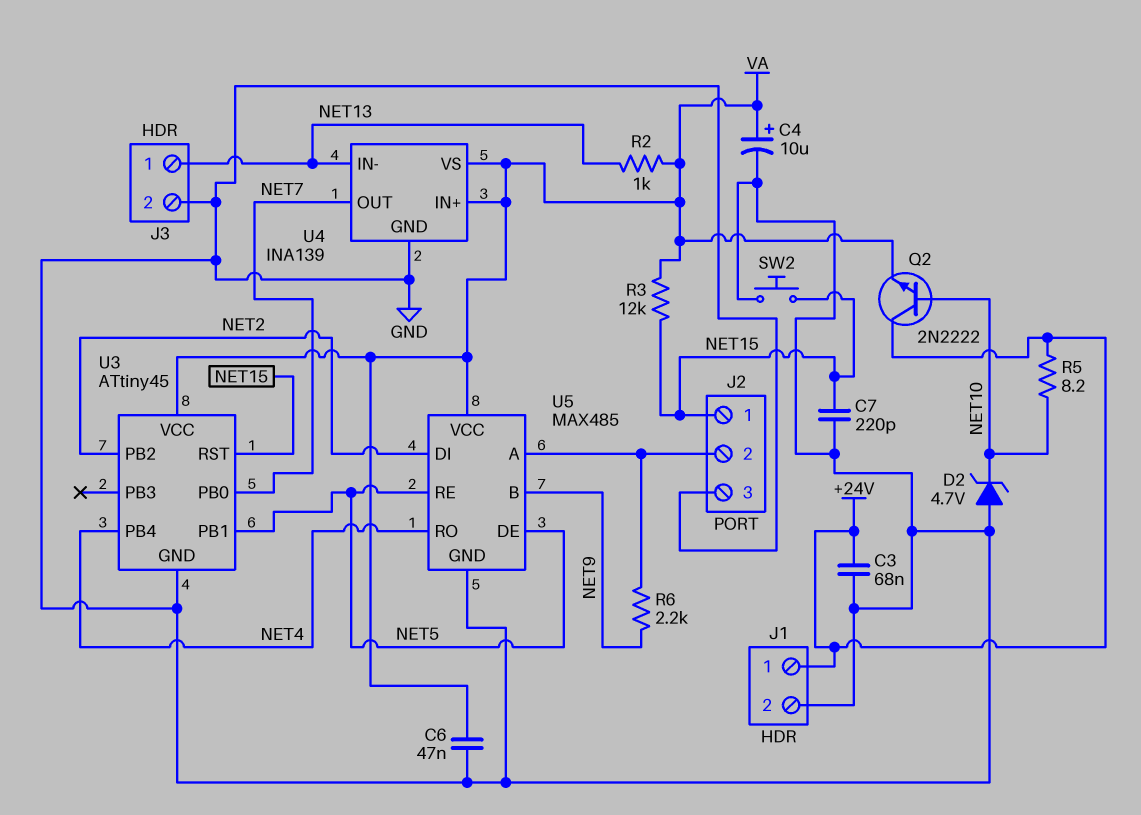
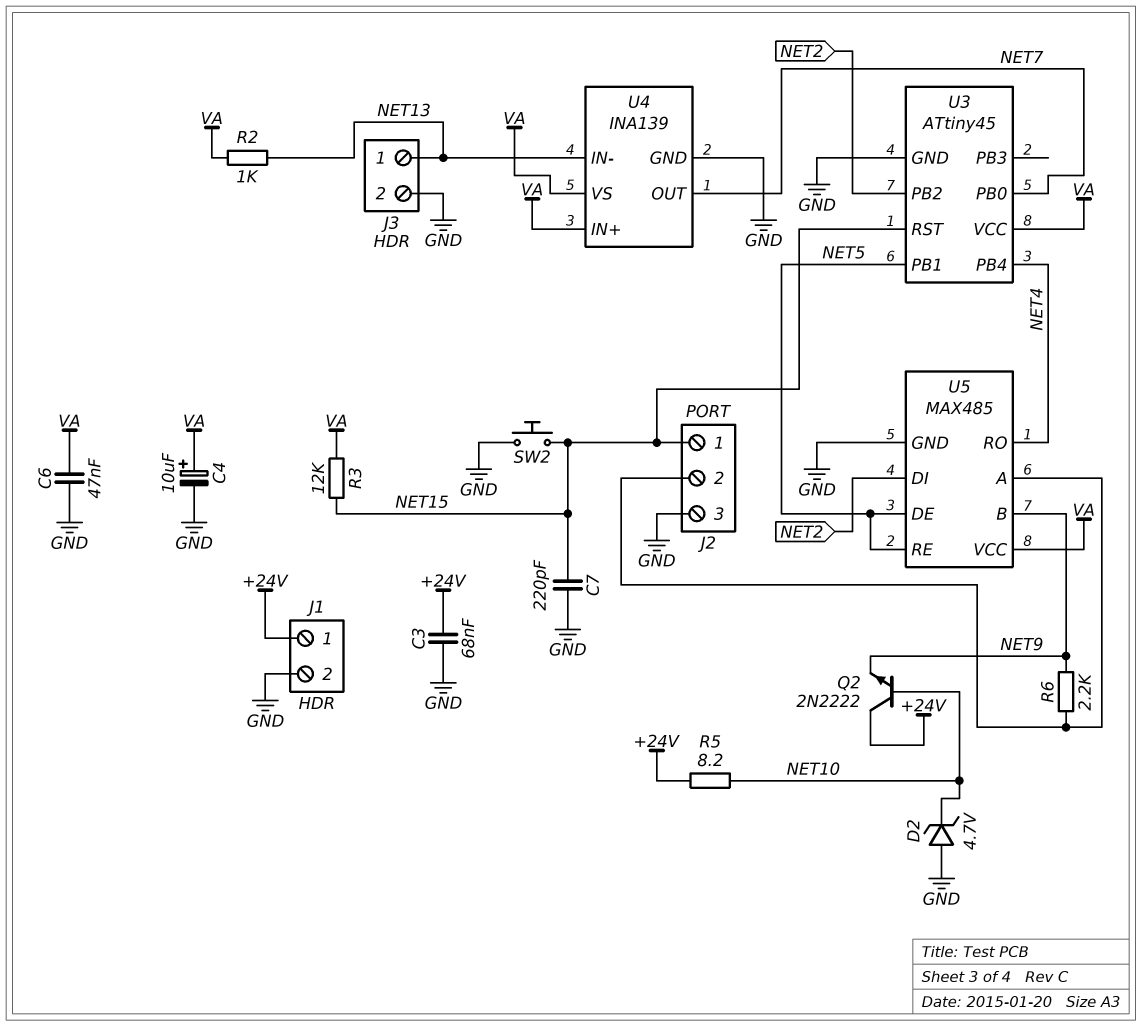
Q2: NPN 2N2222 (B NET10, C +24V, E VA) -> NPN 2N2222 (B NET10, C +24V, E NET9)

